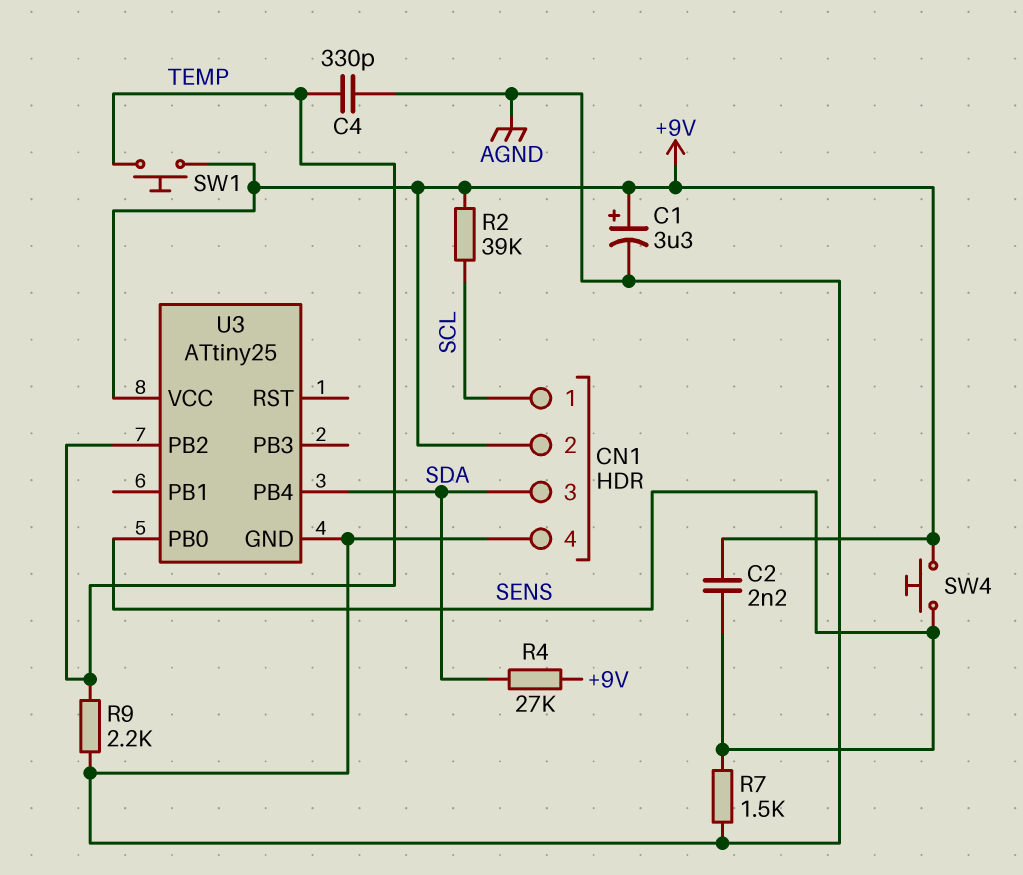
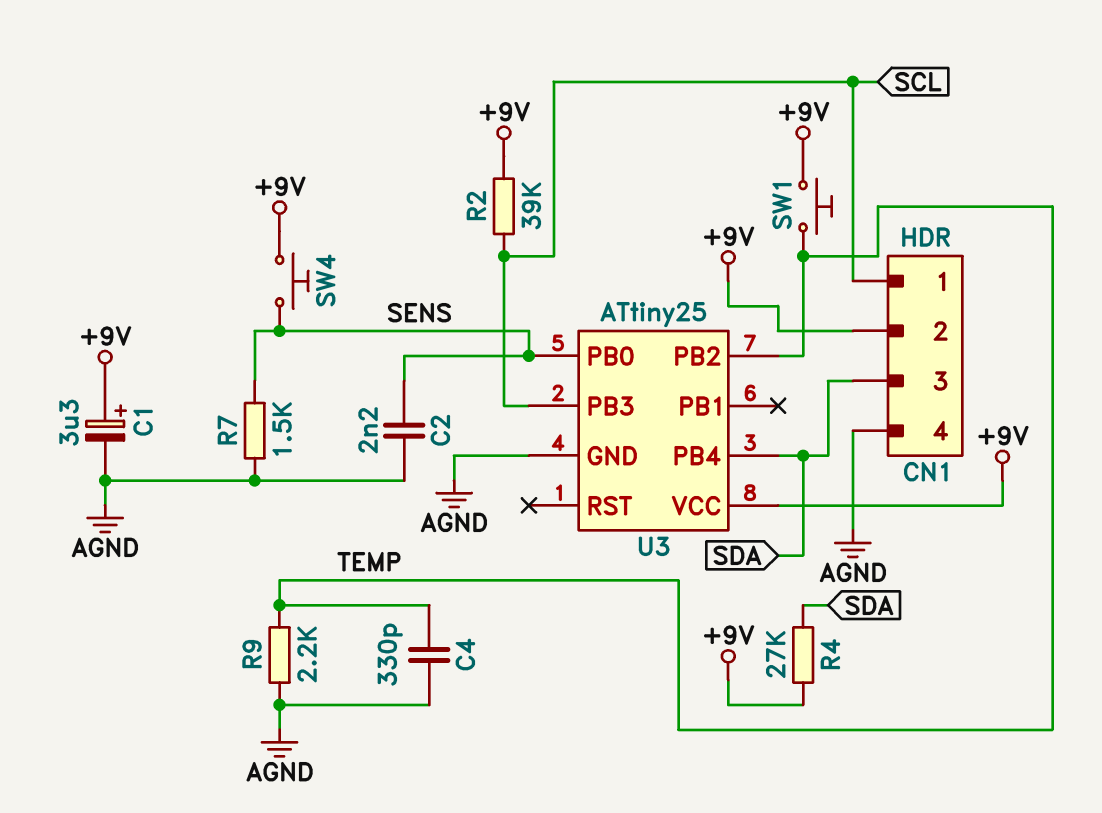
C2: 2.2nF (+9V, SENS) -> 2.2nF (AGND, SENS)
U3 pin PB3: none -> SCL

